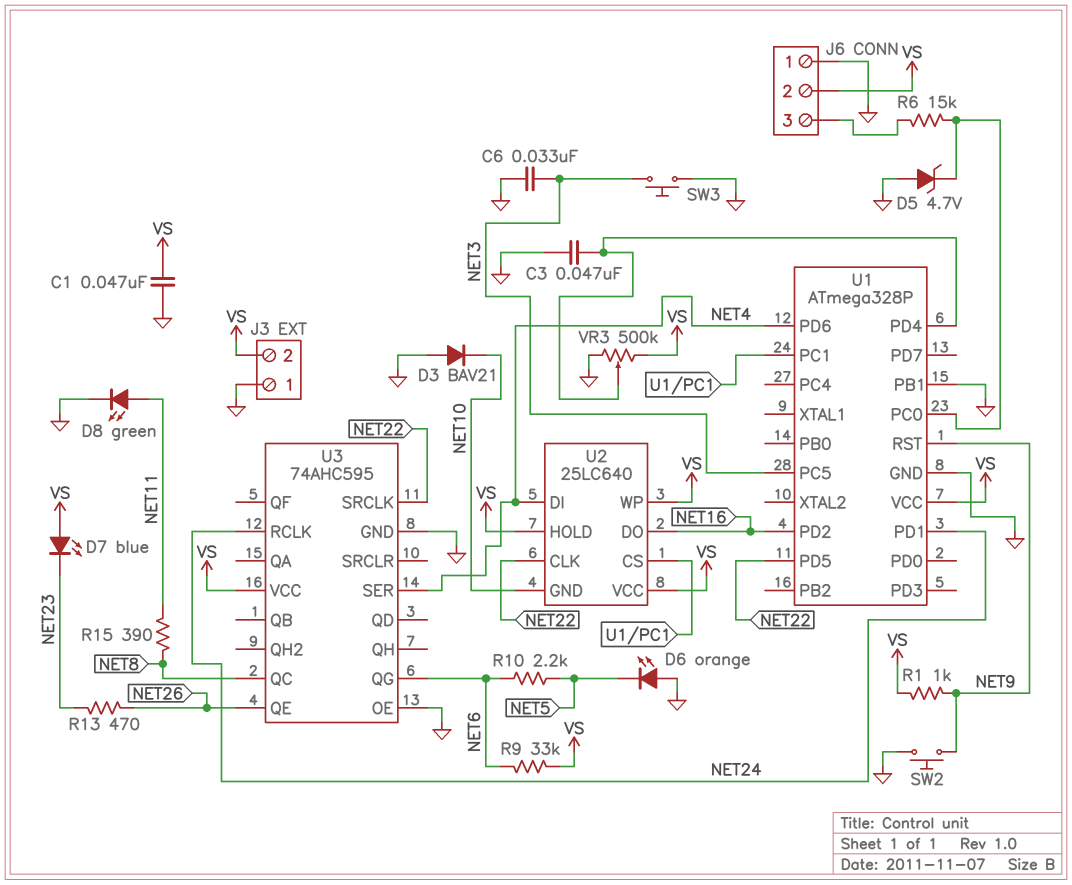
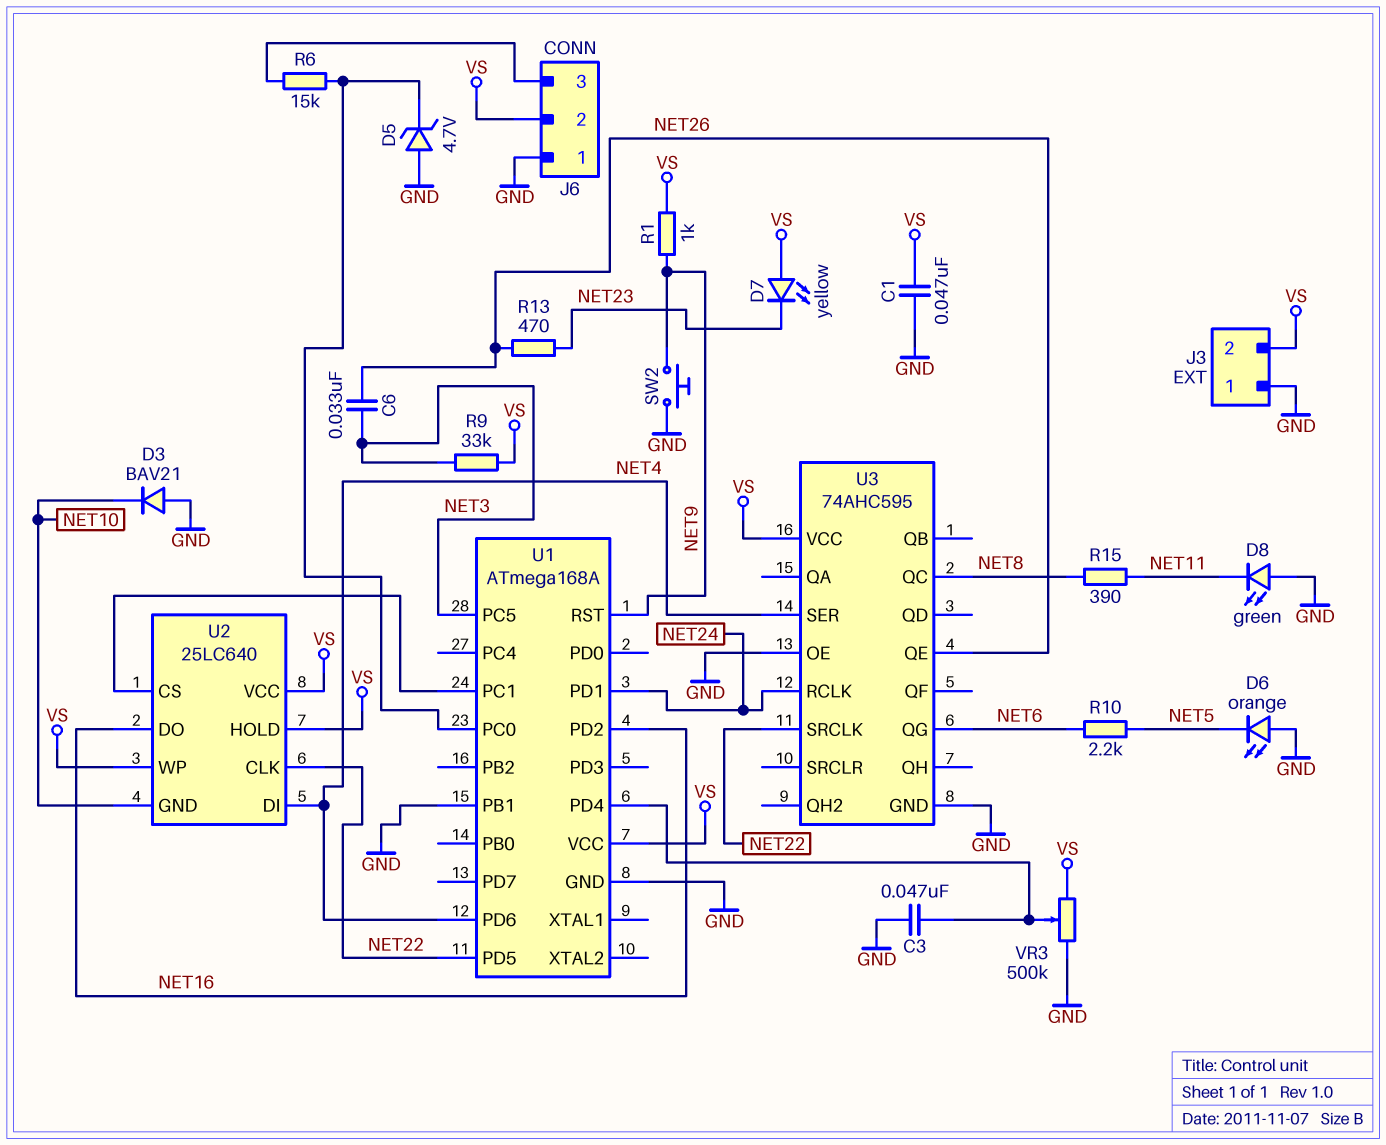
C6: 33nF (GND, NET3) -> 33nF (NET3, NET26)
D7: LED blue (A VS, K NET23) -> LED yellow (A VS, K NET23)
D8: LED green (A NET11, K GND) -> LED green (A GND, K NET11)
R9: 33k (NET6, VS) -> 33k (NET3, VS)
SW3: button (GND, NET3) -> none
U1: ATmega328P -> ATmega168A

